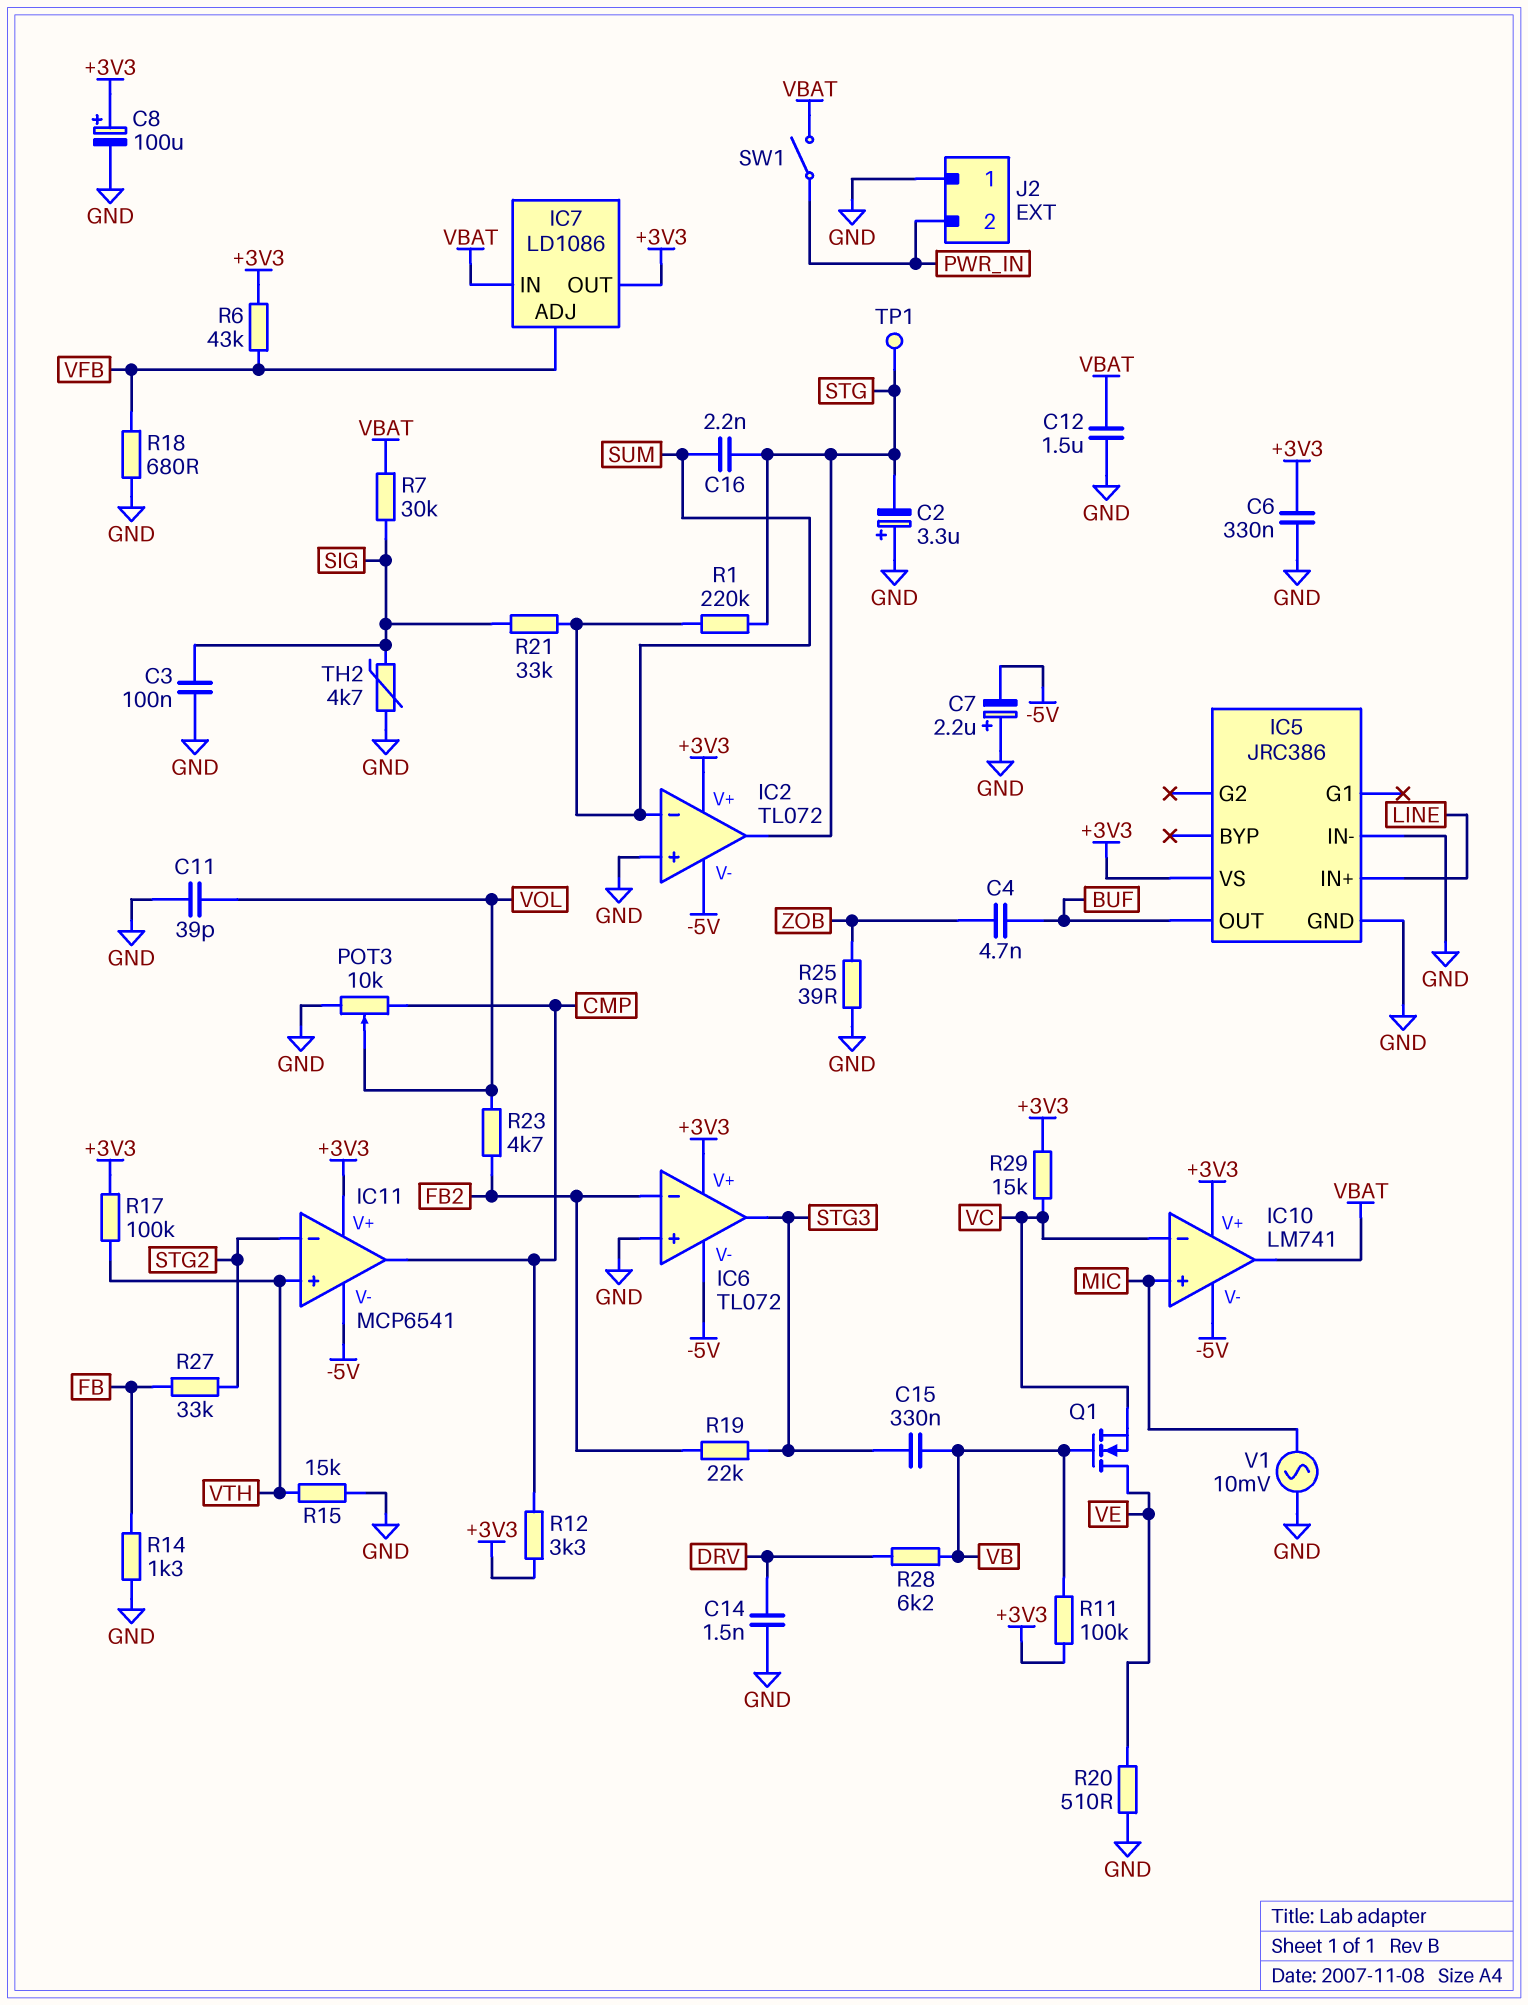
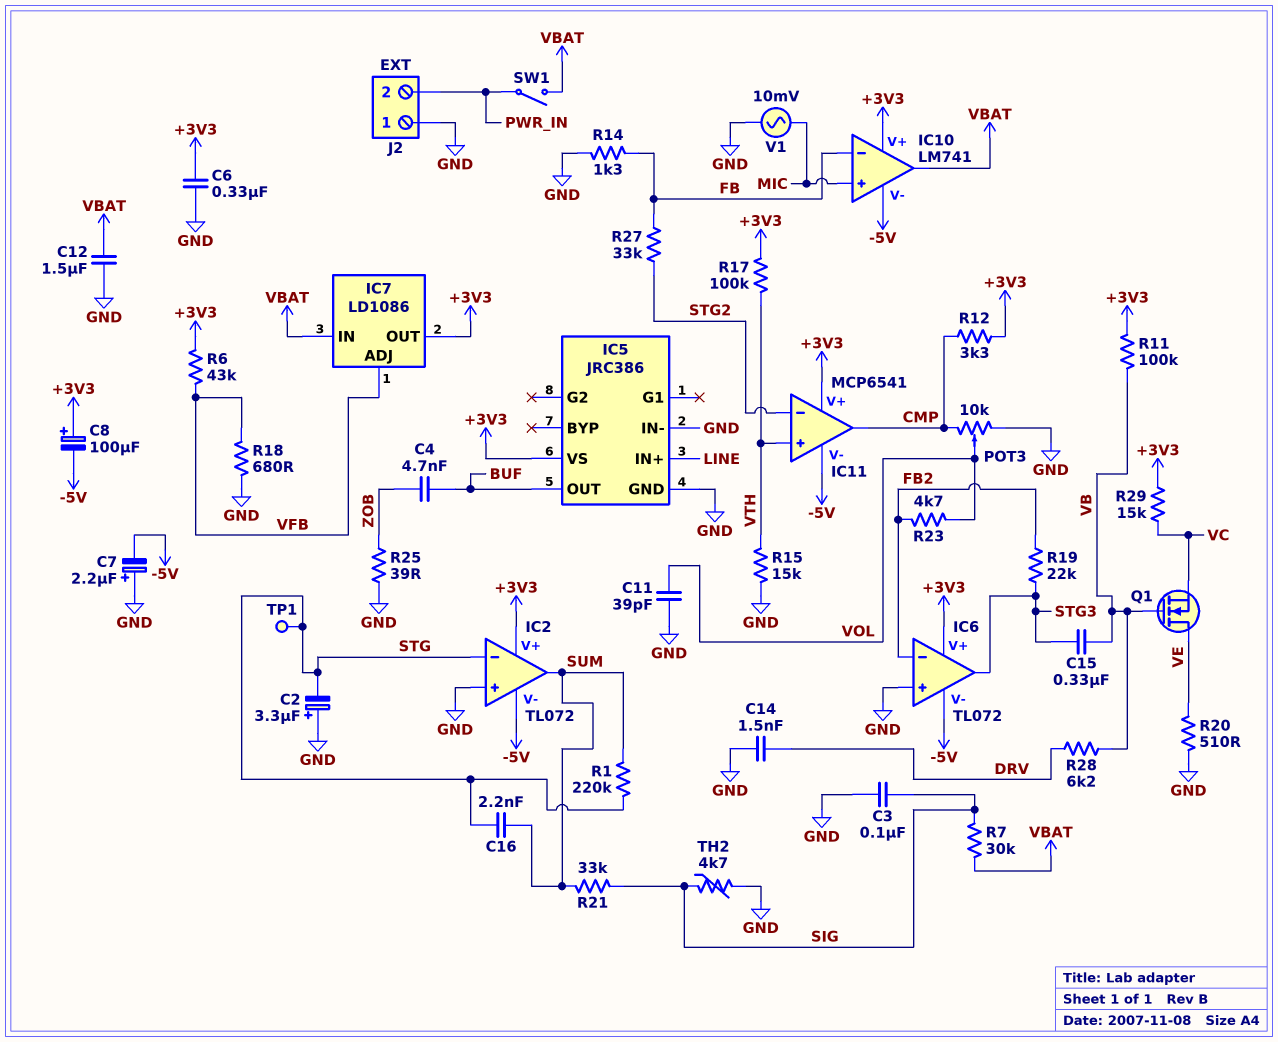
C8: 100uF (plus +3V3, minus GND) -> 100uF (plus +3V3, minus -5V)
IC2 pin in-: SUM -> STG
IC2 pin out: STG -> SUM
IC10 pin in-: VC -> FB

